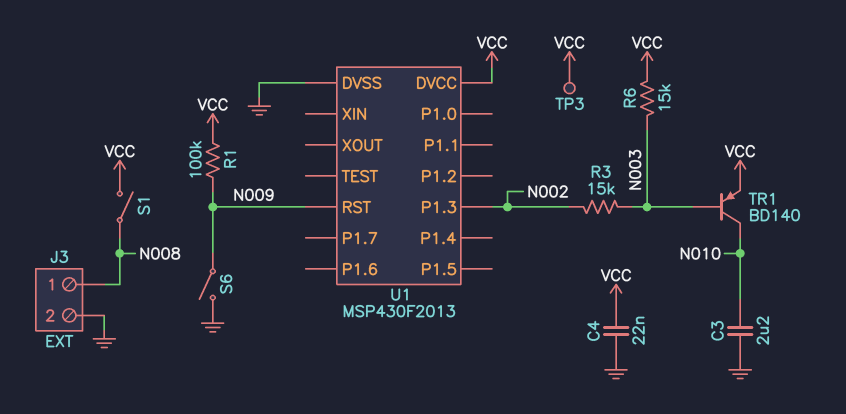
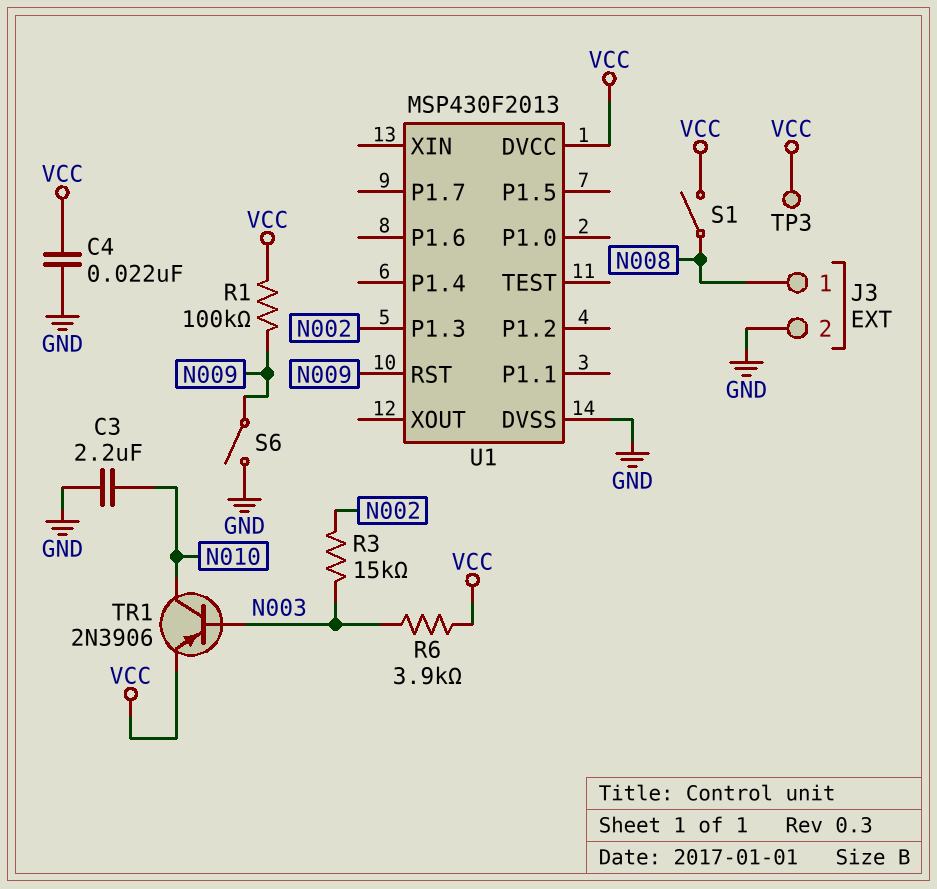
R6: 15k (N003, VCC) -> 3.9k (N003, VCC)
TR1: PNP BD140 (B N003, C N010, E VCC) -> PNP 2N3906 (B N003, C N010, E VCC)

